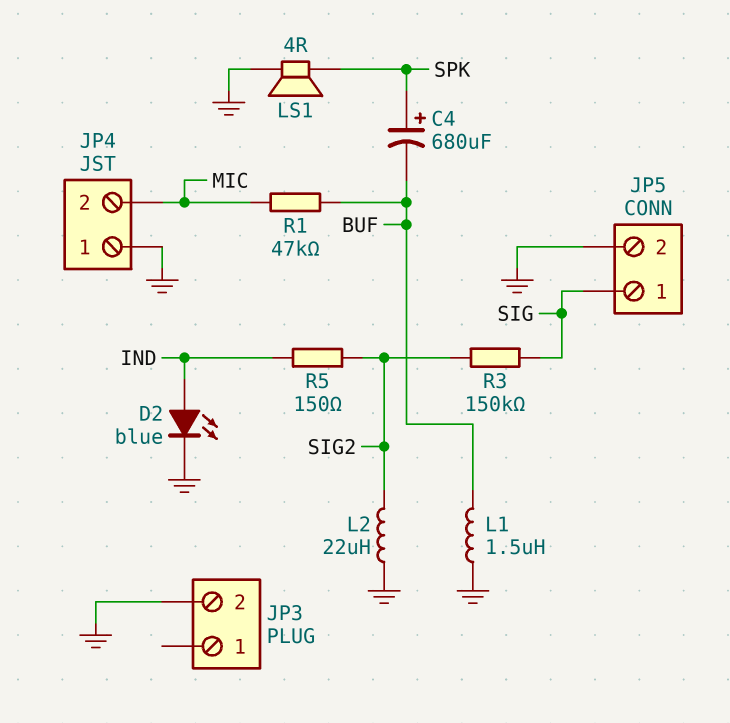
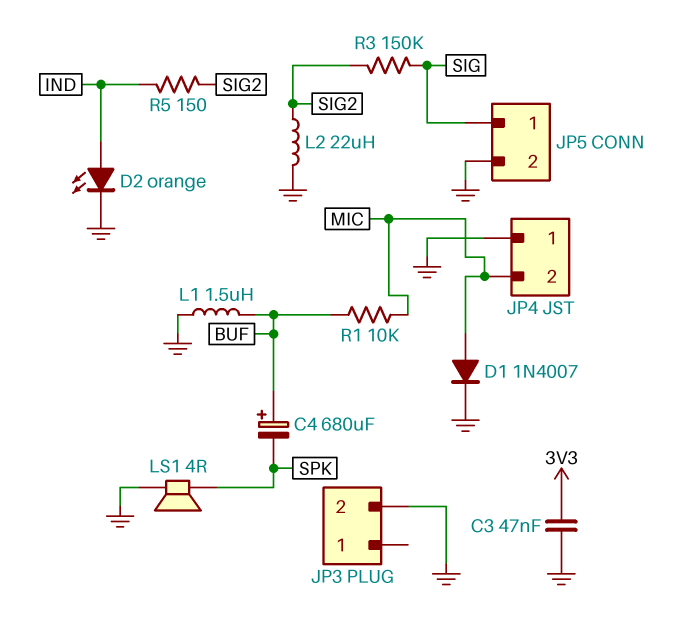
C3: none -> 47nF (3V3, GND)
C4: 680uF (plus SPK, minus BUF) -> 680uF (plus BUF, minus SPK)
D1: none -> diode 1N4007 (A MIC, K GND)
D2: LED blue (A IND, K GND) -> LED orange (A IND, K GND)
R1: 47k (BUF, MIC) -> 10k (BUF, MIC)

